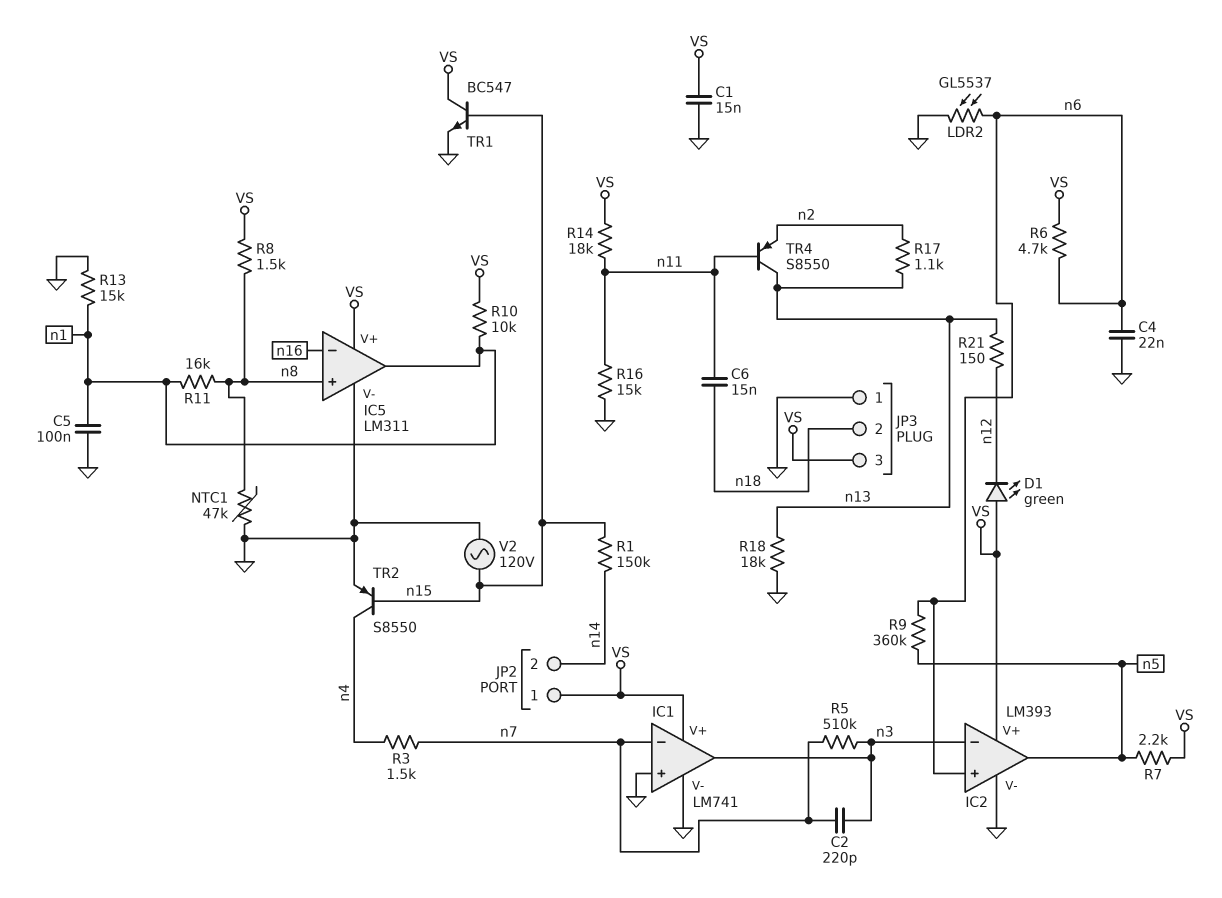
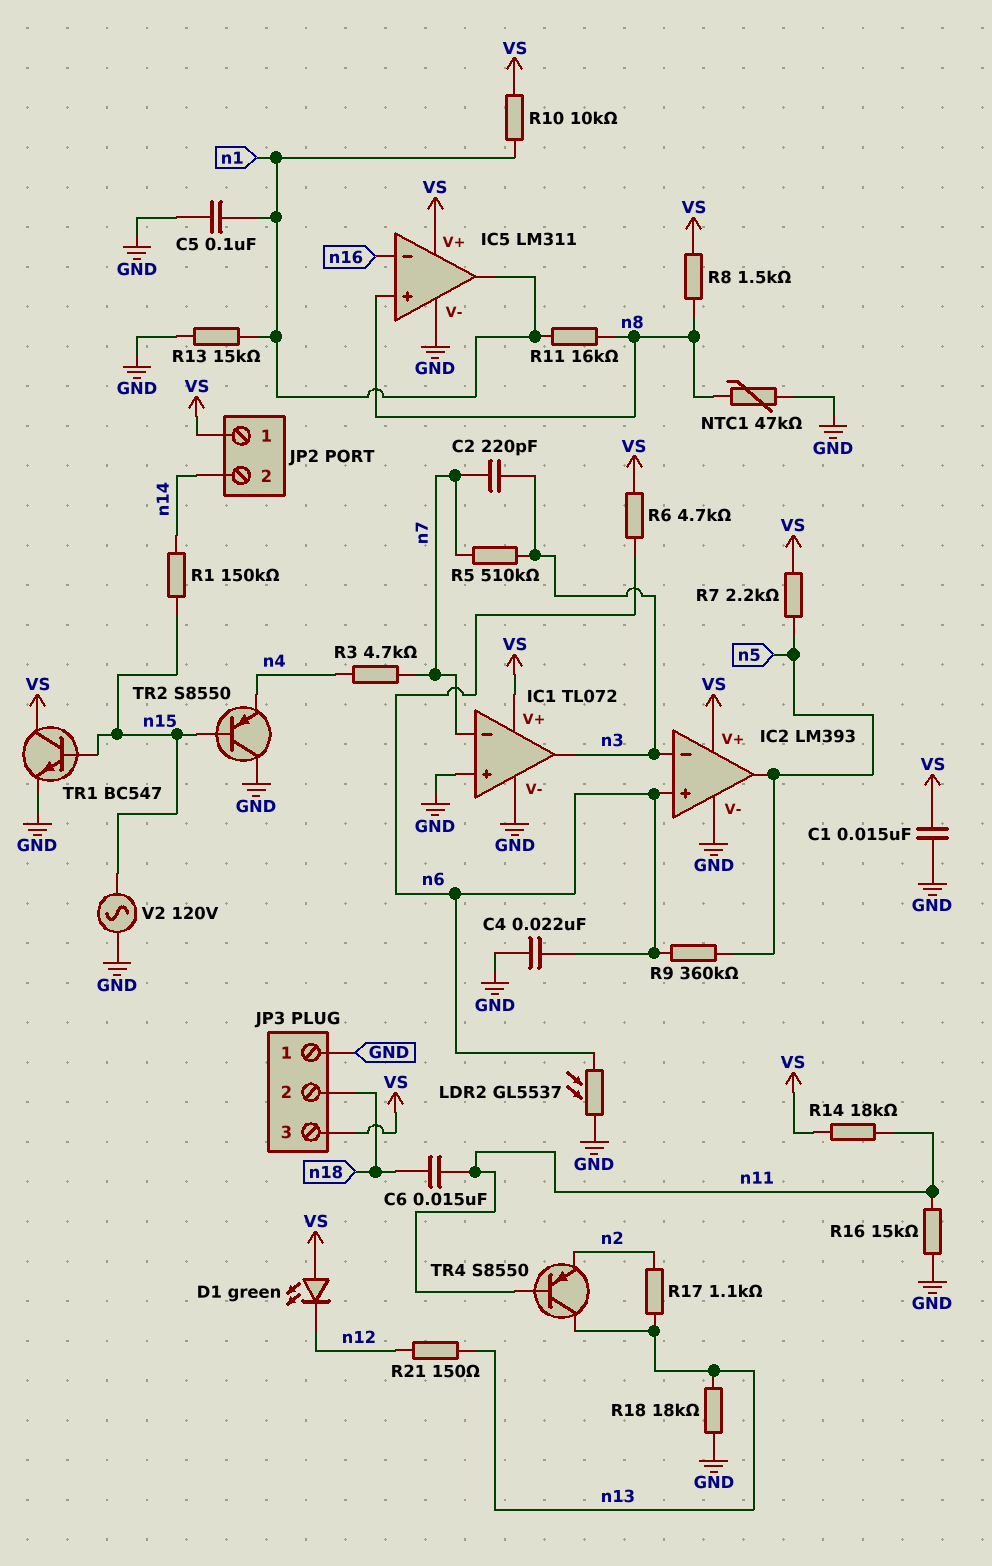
IC1: LM741 -> TL072
R3: 1.5k (n4, n7) -> 4.7k (n4, n7)
TR2: PNP S8550 (B n15, C n4, E GND) -> PNP S8550 (B n15, C GND, E n4)

